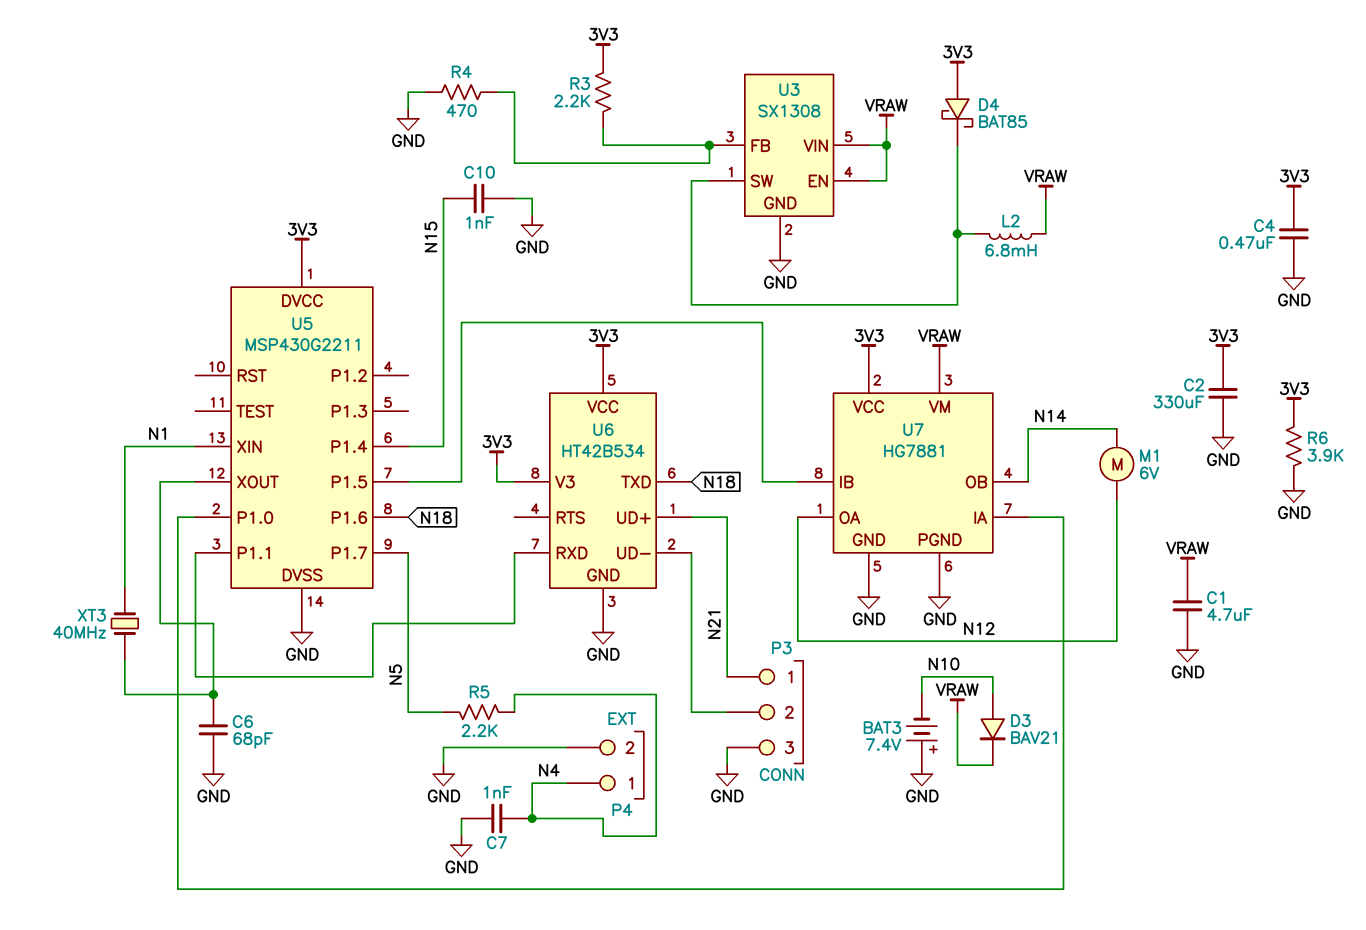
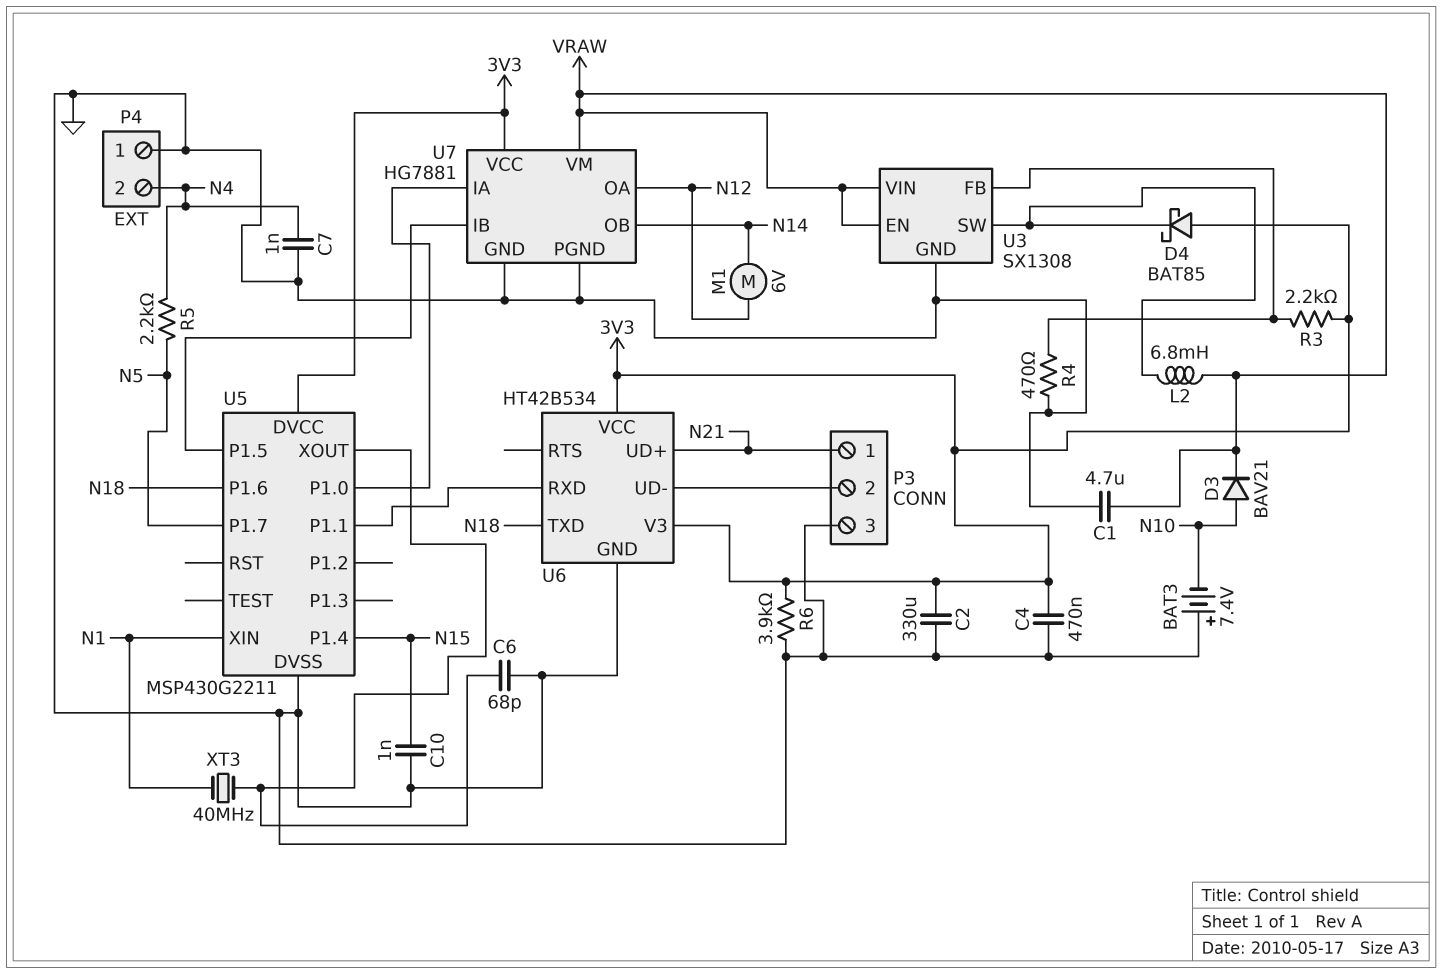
P4 pin 1: N4 -> GND
P4 pin 2: GND -> N4

